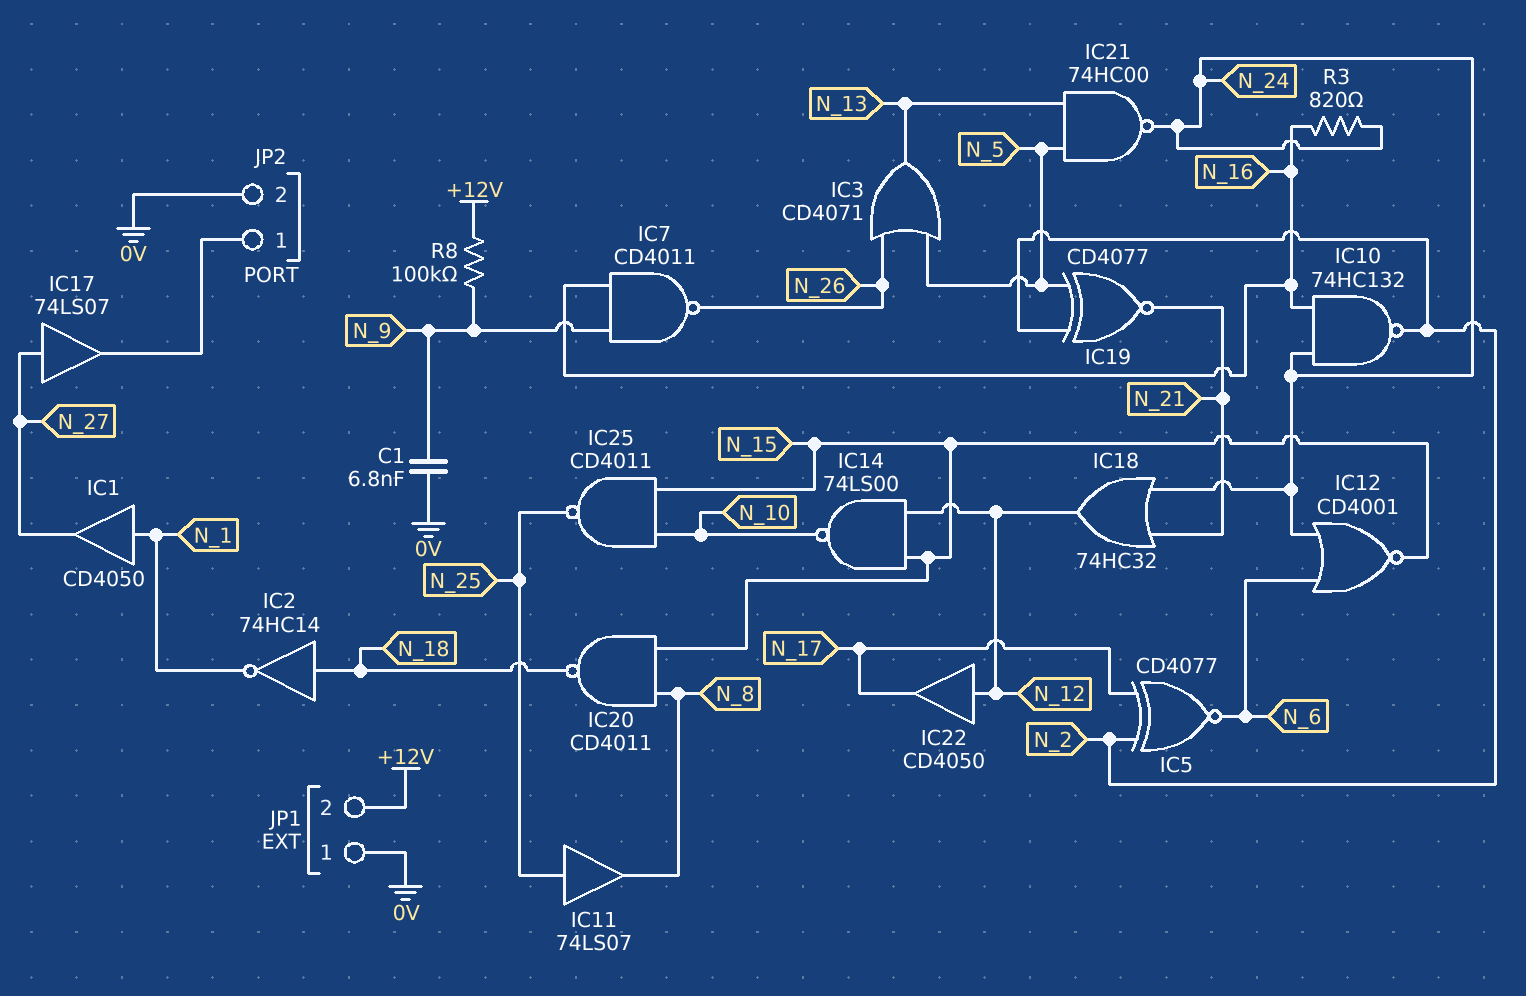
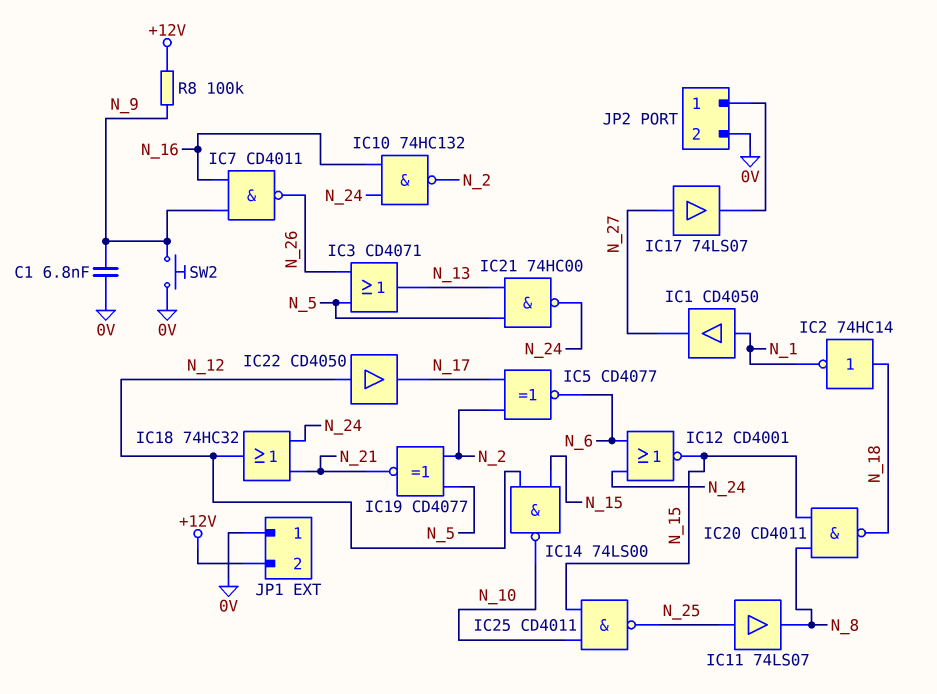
R3: 820 (N_16, N_24) -> none
SW2: none -> button (0V, N_9)

